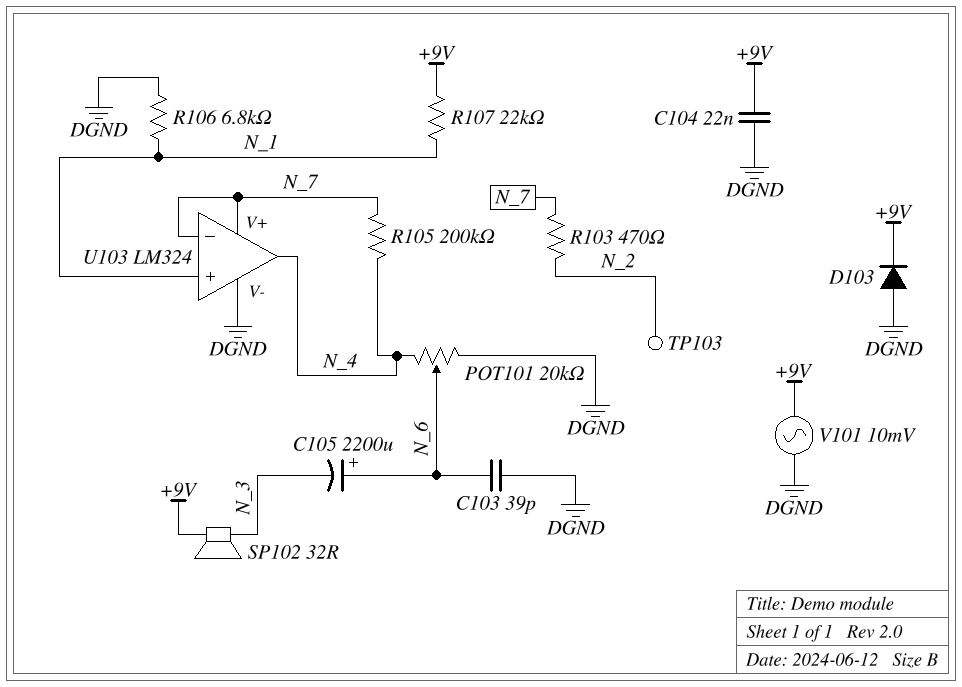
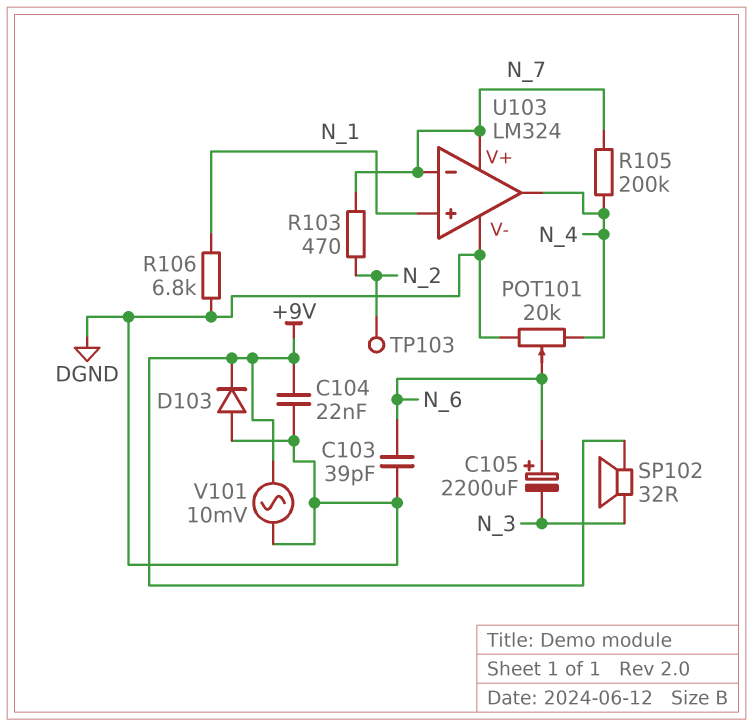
R107: 22k (+9V, N_1) -> none

